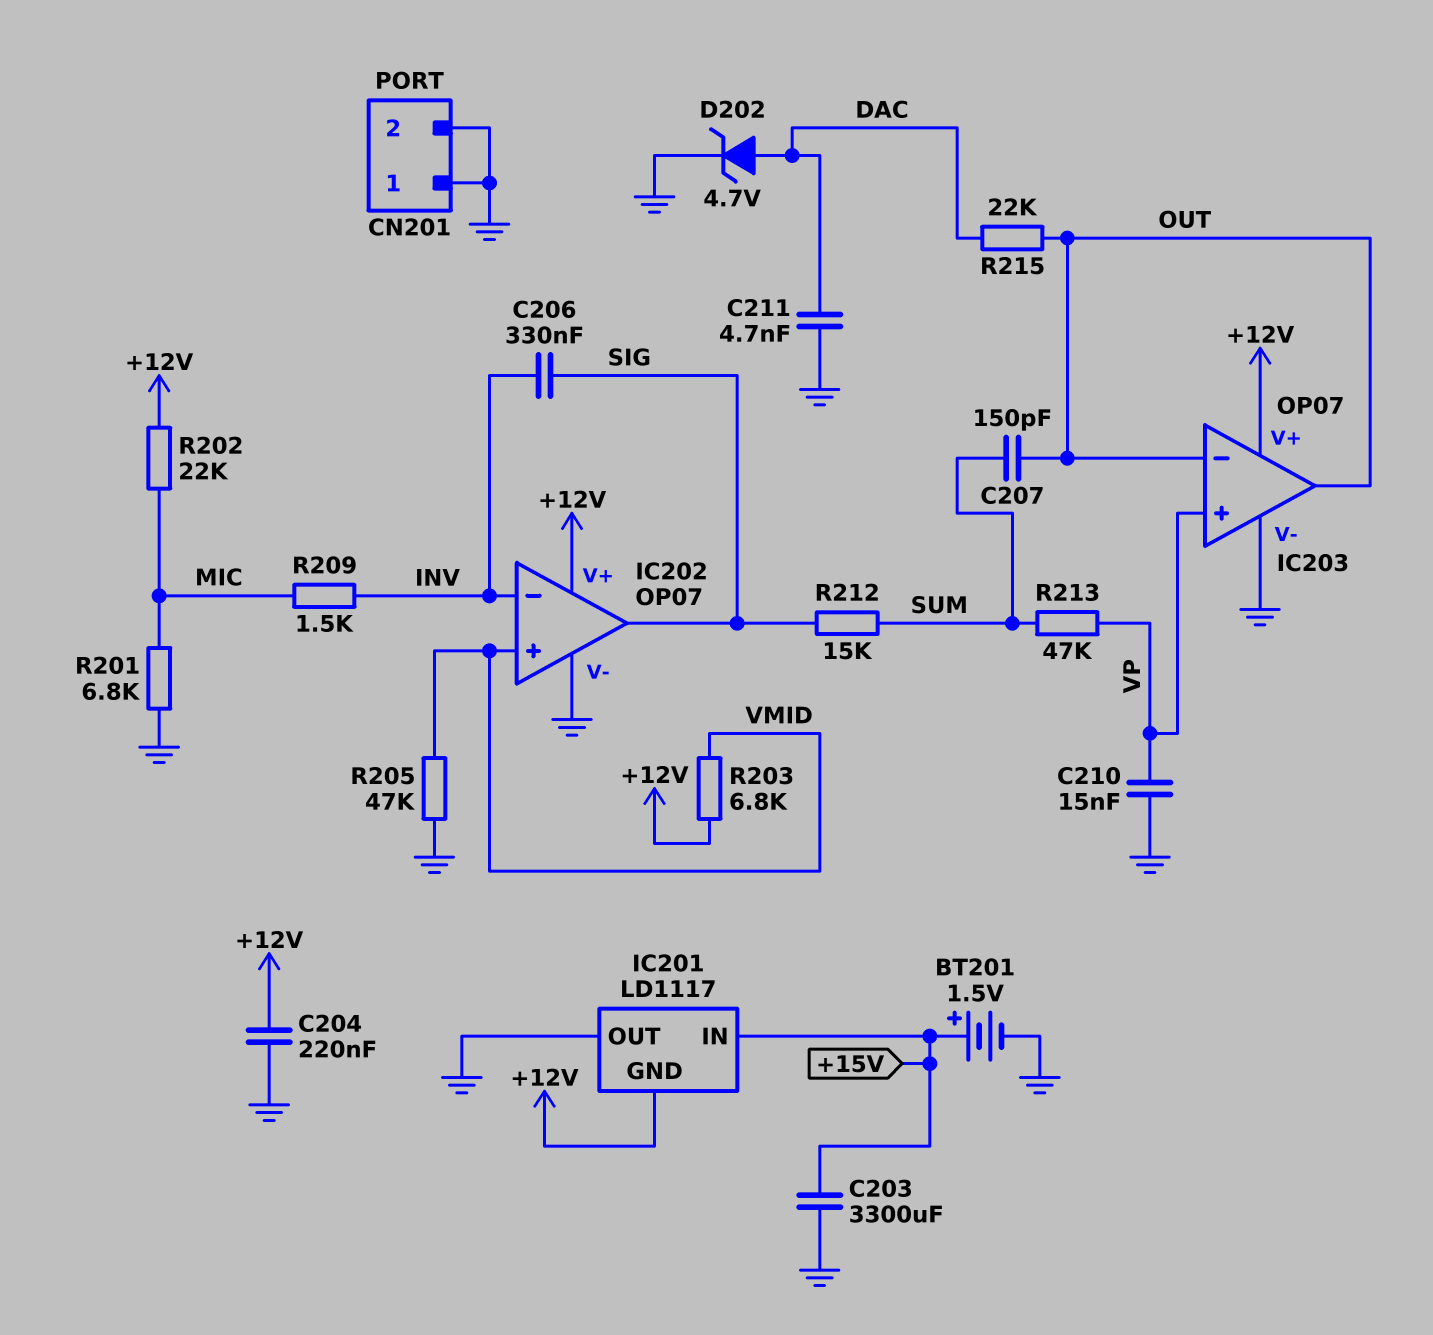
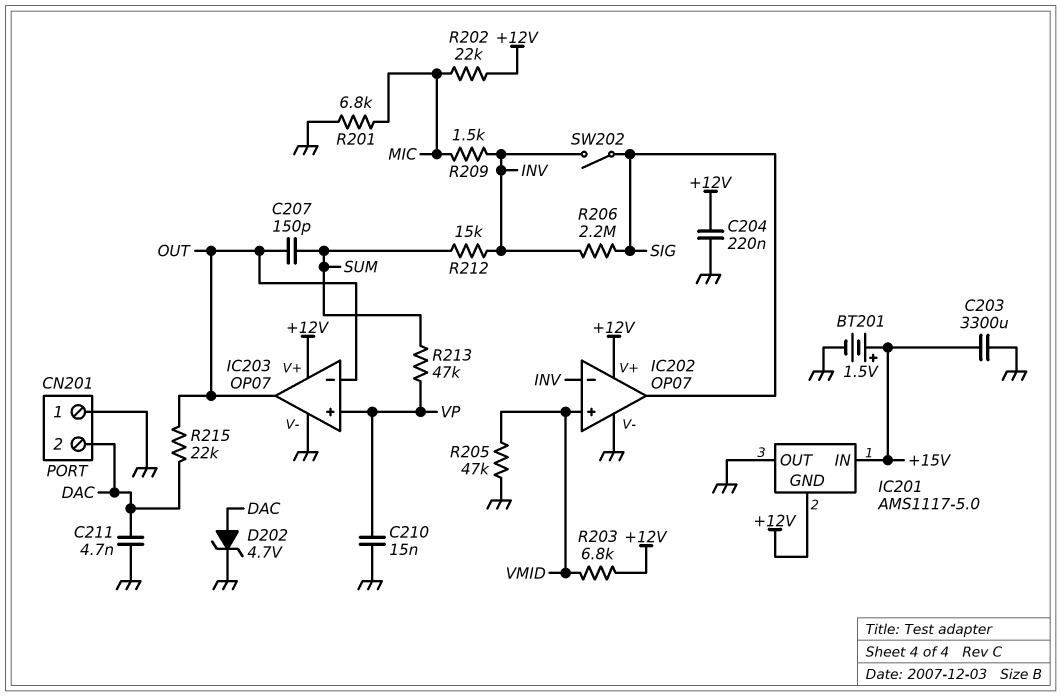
C206: 330nF (INV, SIG) -> none
CN201 pin 2: GND -> DAC
IC201: LD1117 -> AMS1117-5.0
R206: none -> 2.2M (INV, SIG)
R212: 15k (SIG, SUM) -> 15k (INV, SUM)
SW202: none -> switch (INV, SIG)

